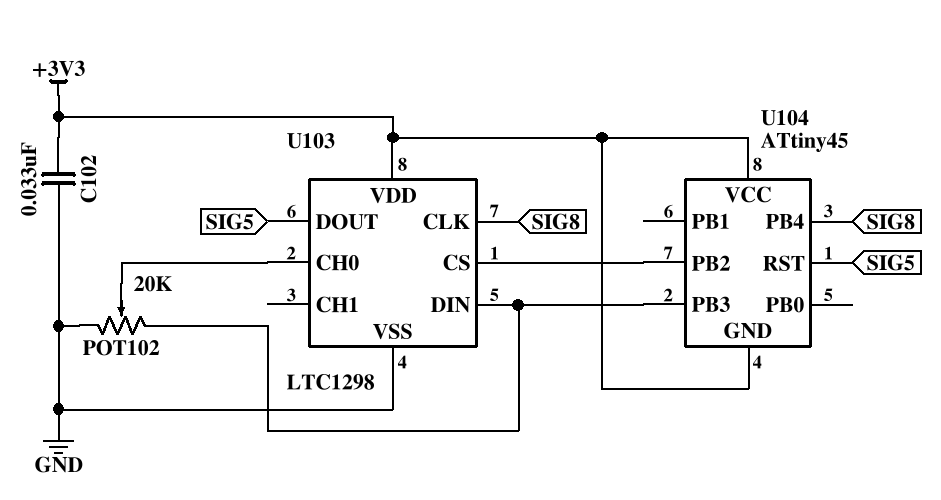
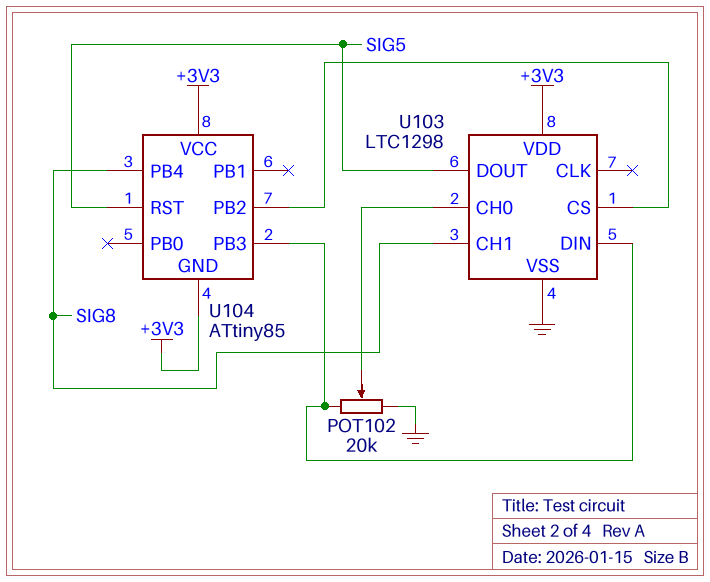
C102: 33nF (+3V3, GND) -> none
U103 pin CH1: none -> SIG8
U103 pin CLK: SIG8 -> none
U104: ATtiny45 -> ATtiny85

